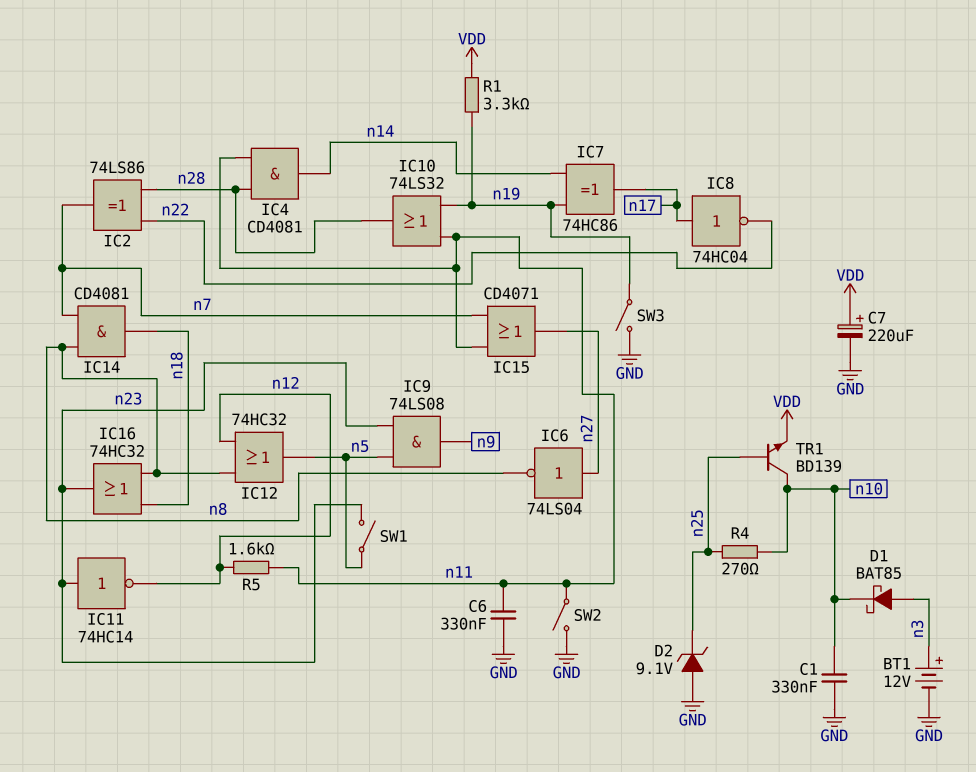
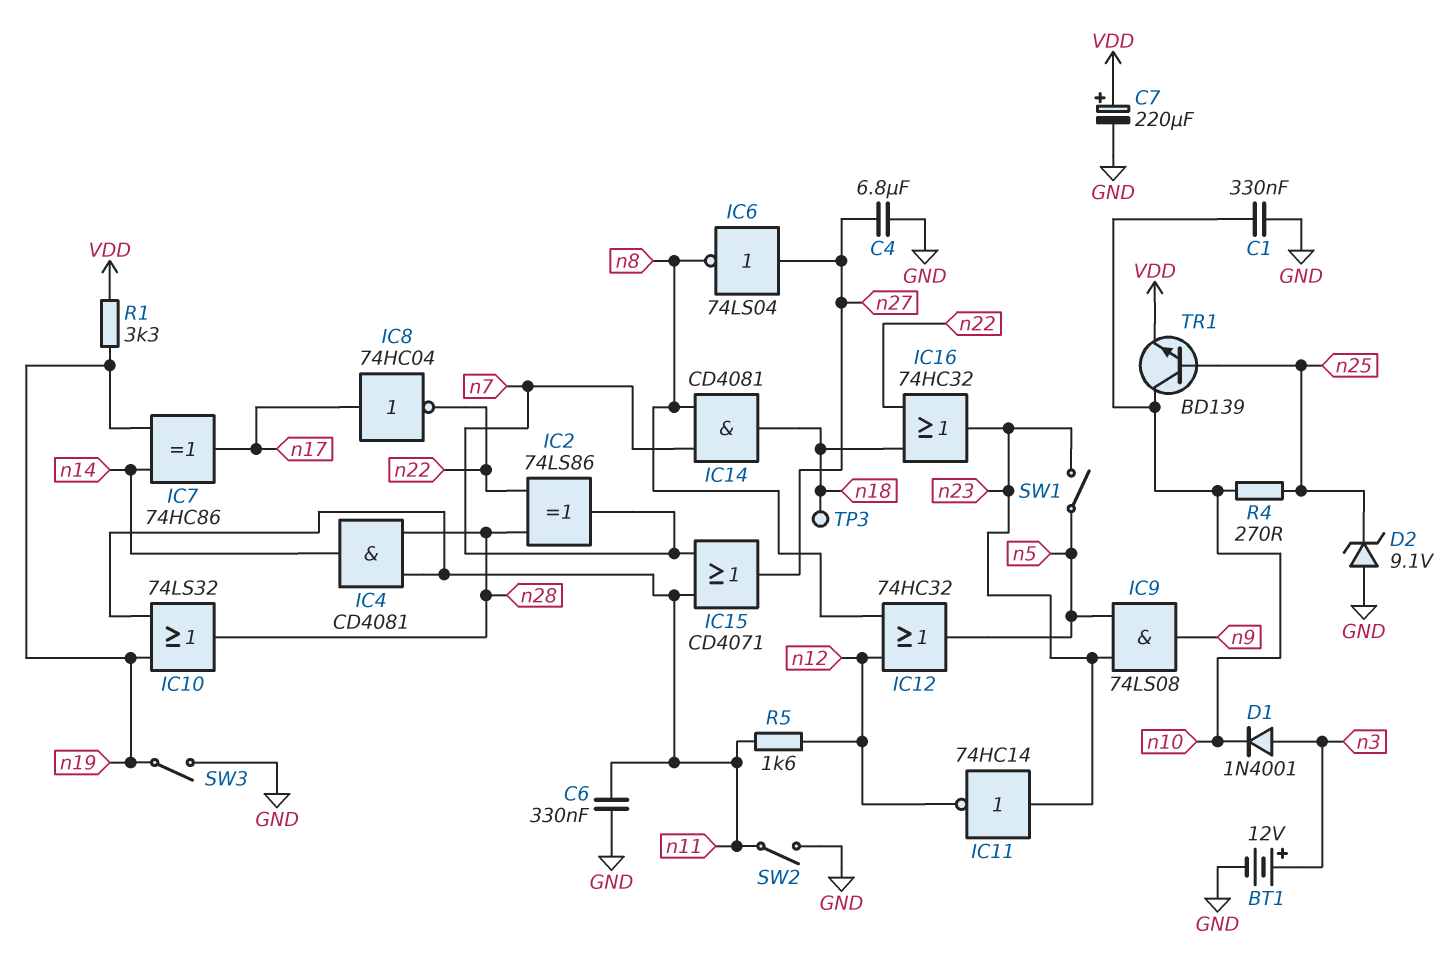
C4: none -> 6.8uF (GND, n27)
D1: schottky BAT85 (A n3, K n10) -> diode 1N4001 (A n3, K n10)
IC16: OR 74HC32 (in n8, in n18, out n23) -> OR 74HC32 (in n18, in n22, out n23)
TP3: none -> test point (n18)

